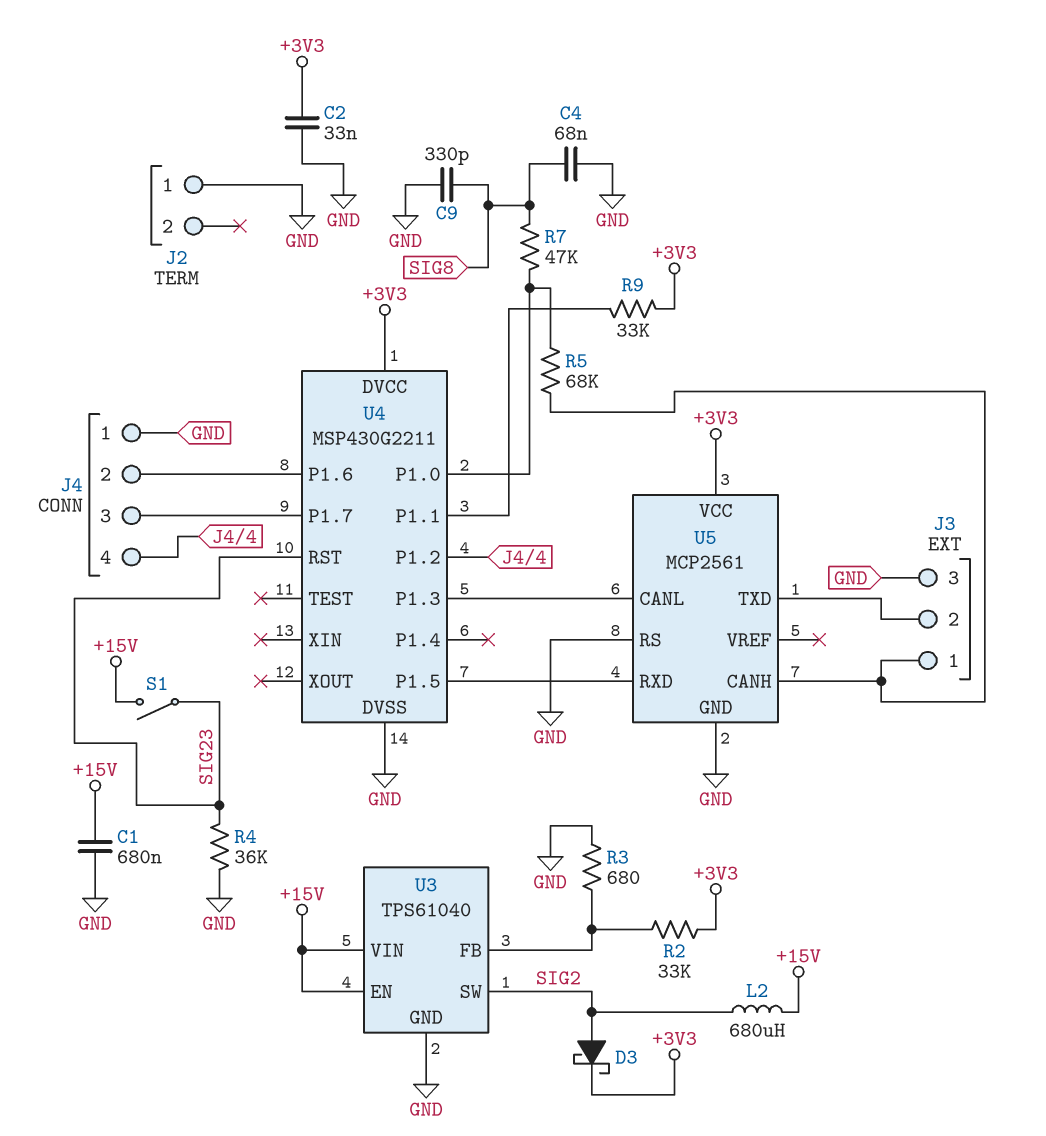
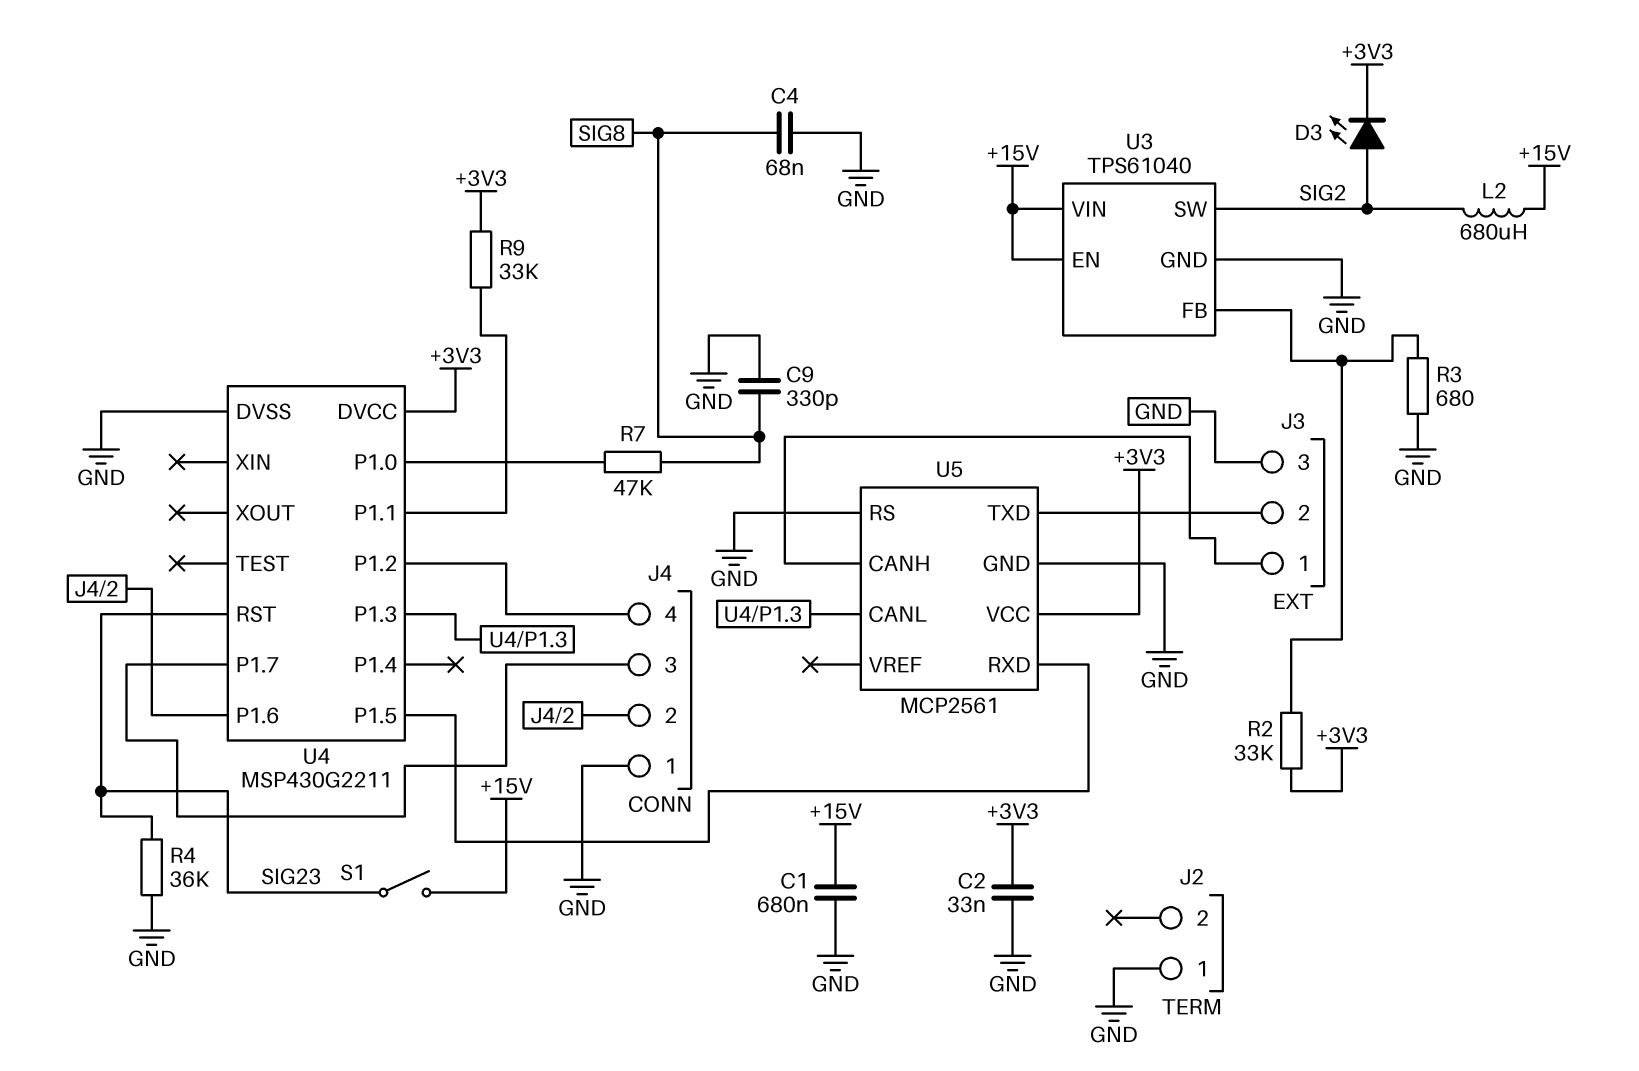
D3: schottky (A SIG2, K +3V3) -> LED (A SIG2, K +3V3)
R5: 68k (J3/1, U4/P1.0) -> none

